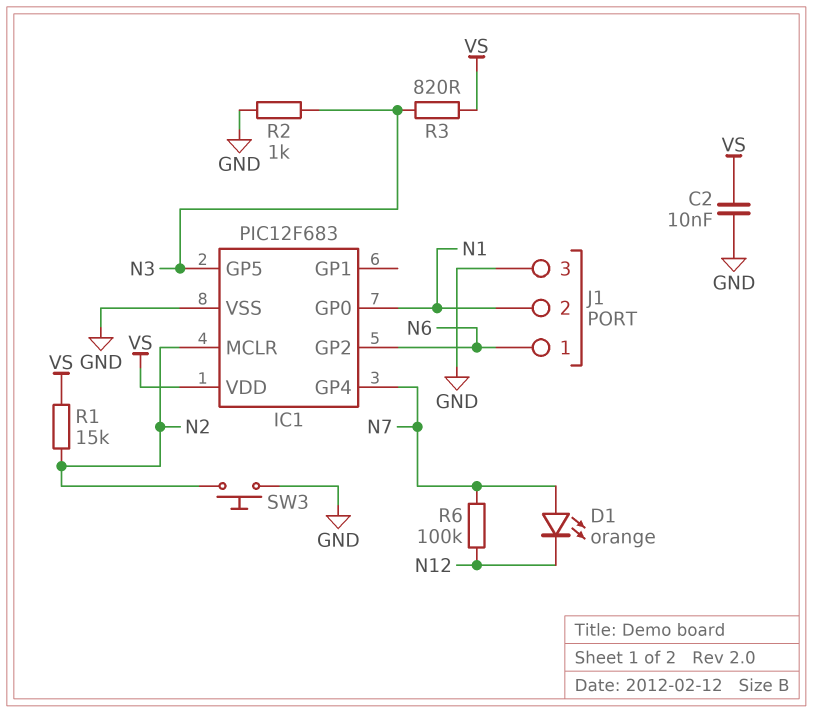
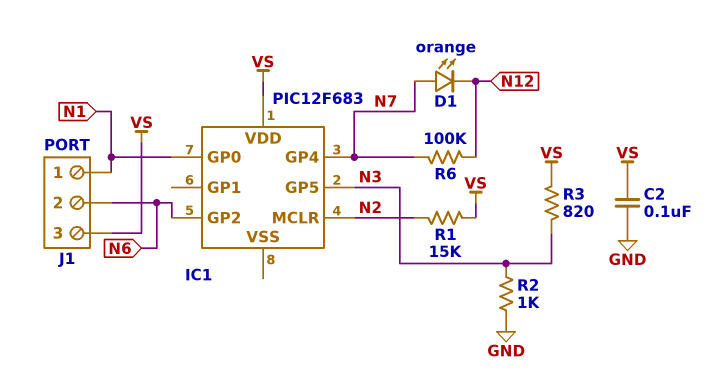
C2: 10nF (GND, VS) -> 100nF (GND, VS)
IC1 pin VSS: GND -> none
J1 pin 1: N6 -> N1
J1 pin 2: N1 -> N6
J1 pin 3: GND -> VS
SW3: button (GND, N2) -> none

